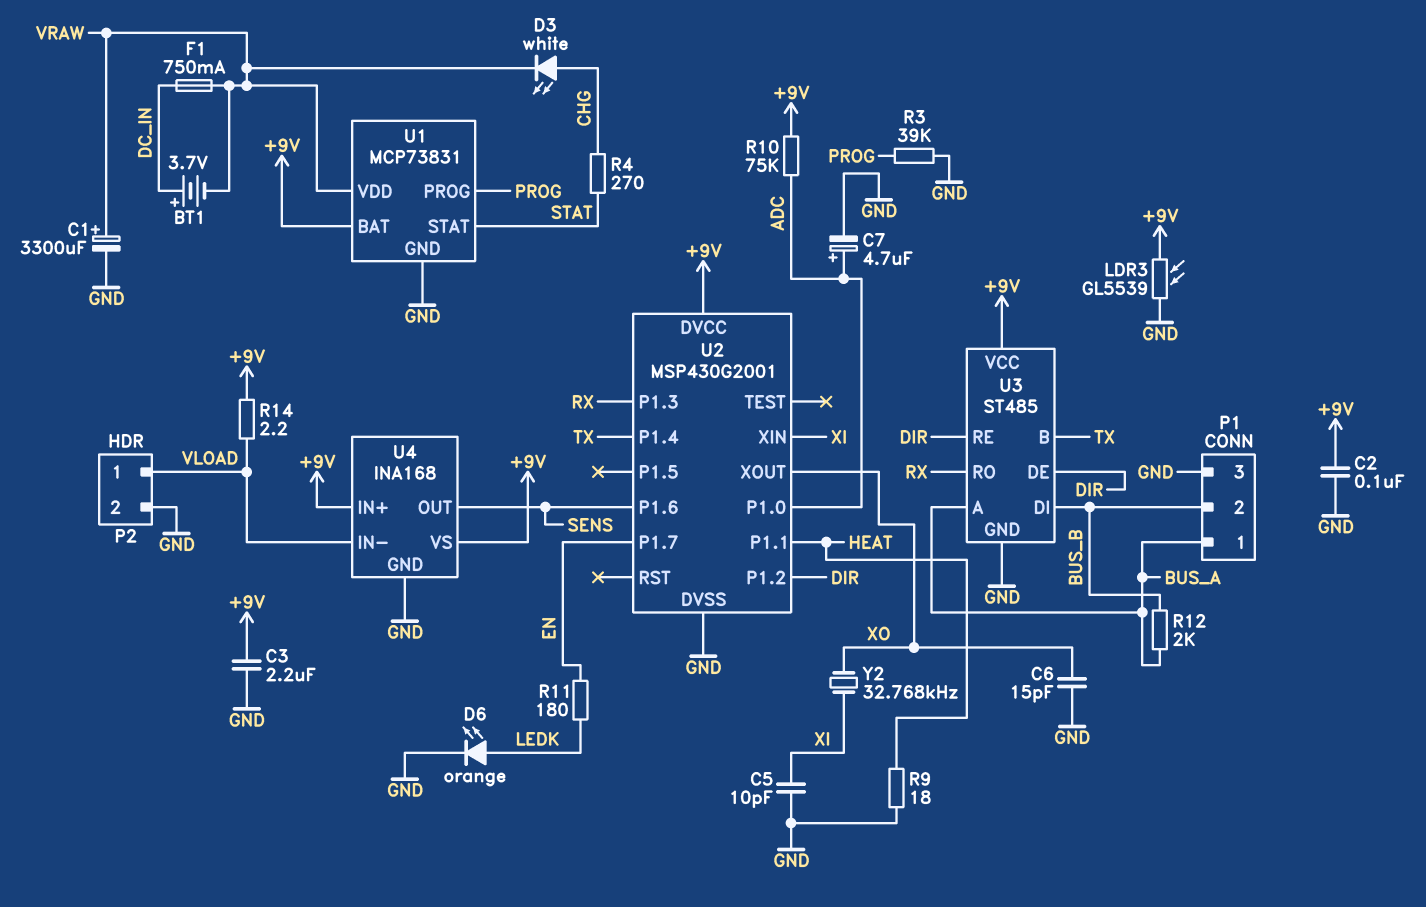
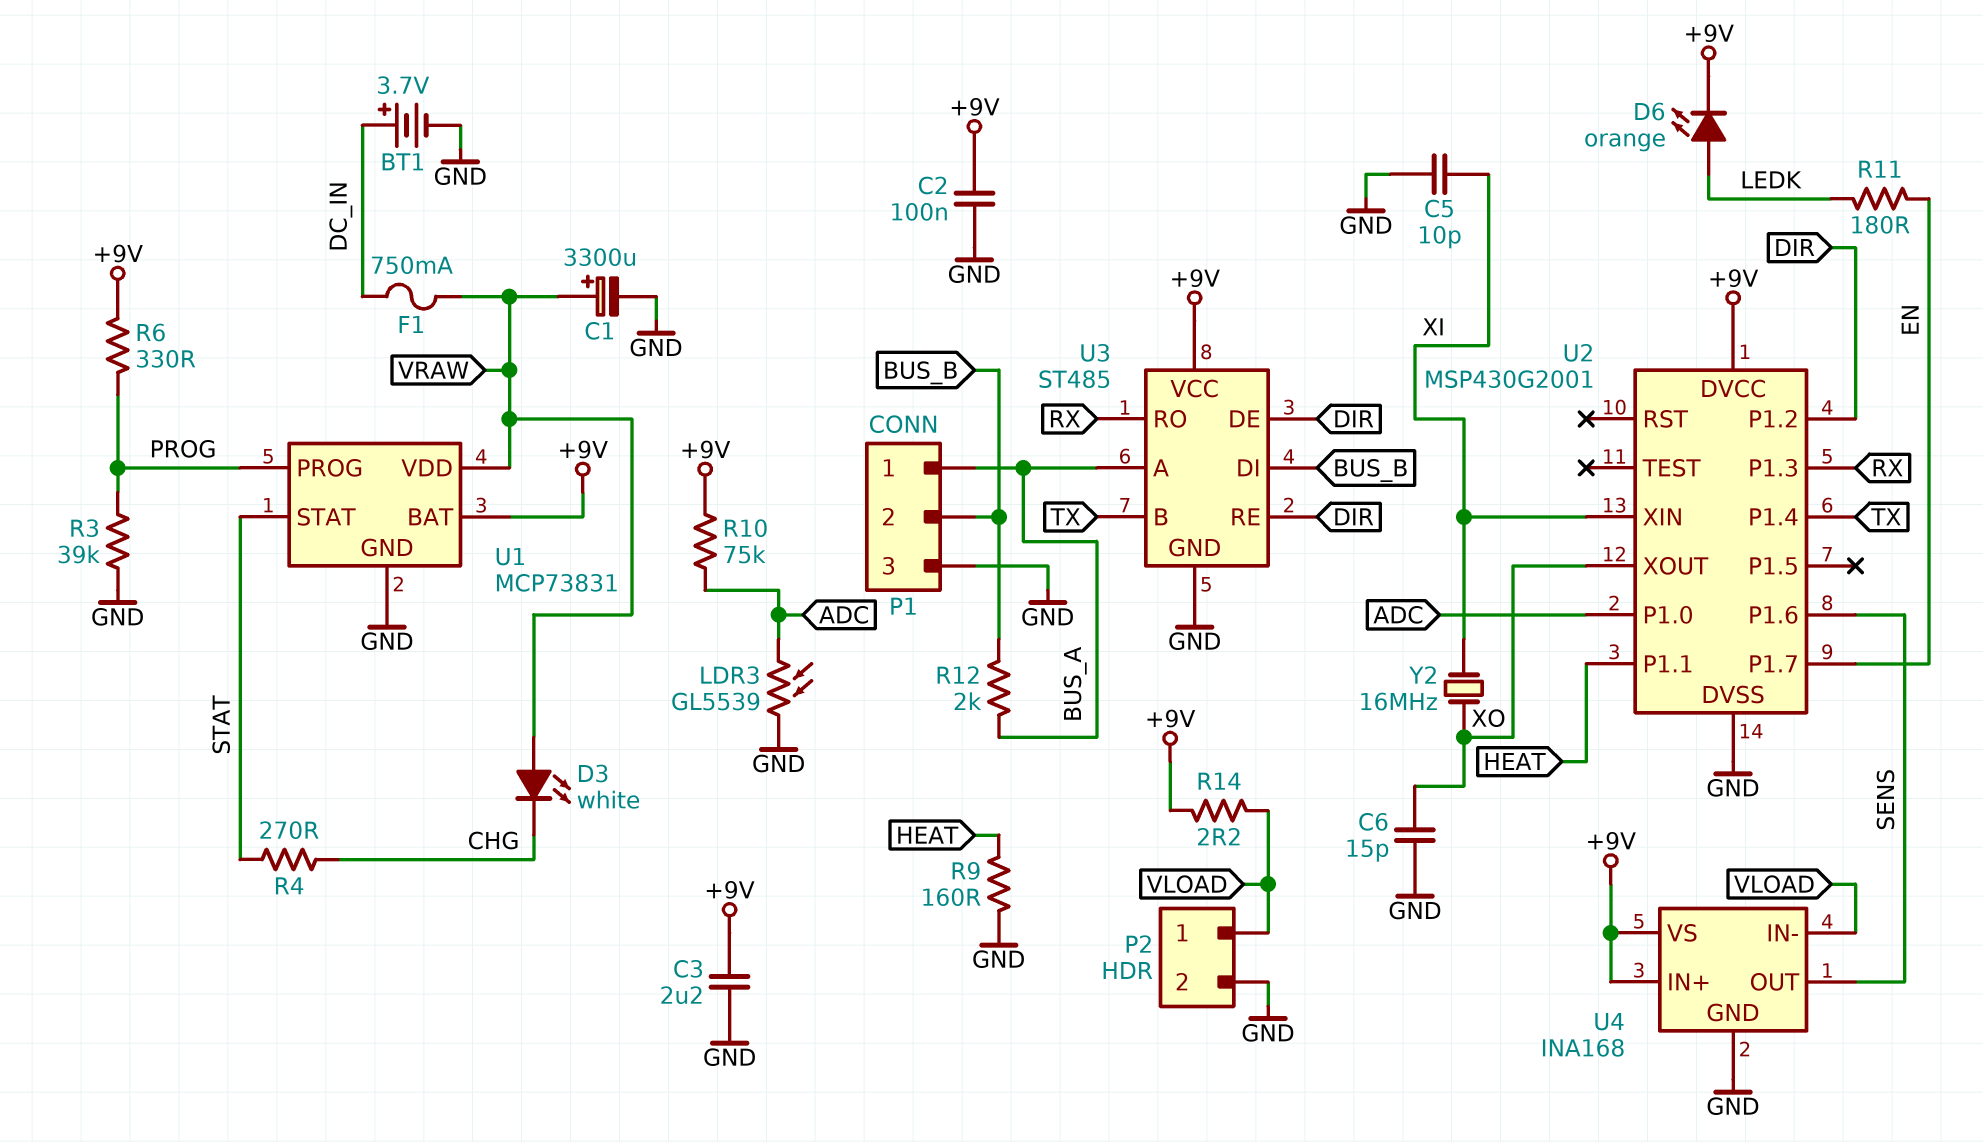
BT1: 3.7V (plus DC_IN, minus VRAW) -> 3.7V (plus DC_IN, minus GND)
C7: 4.7uF (plus ADC, minus GND) -> none
D3: LED white (A CHG, K VRAW) -> LED white (A VRAW, K CHG)
D6: LED orange (A LEDK, K GND) -> LED orange (A LEDK, K +9V)
LDR3: GL5539 (+9V, GND) -> GL5539 (ADC, GND)
R6: none -> 330 (+9V, PROG)
R9: 18 (GND, HEAT) -> 160 (GND, HEAT)
Y2: 32.768kHz (XI, XO) -> 16MHz (XI, XO)

